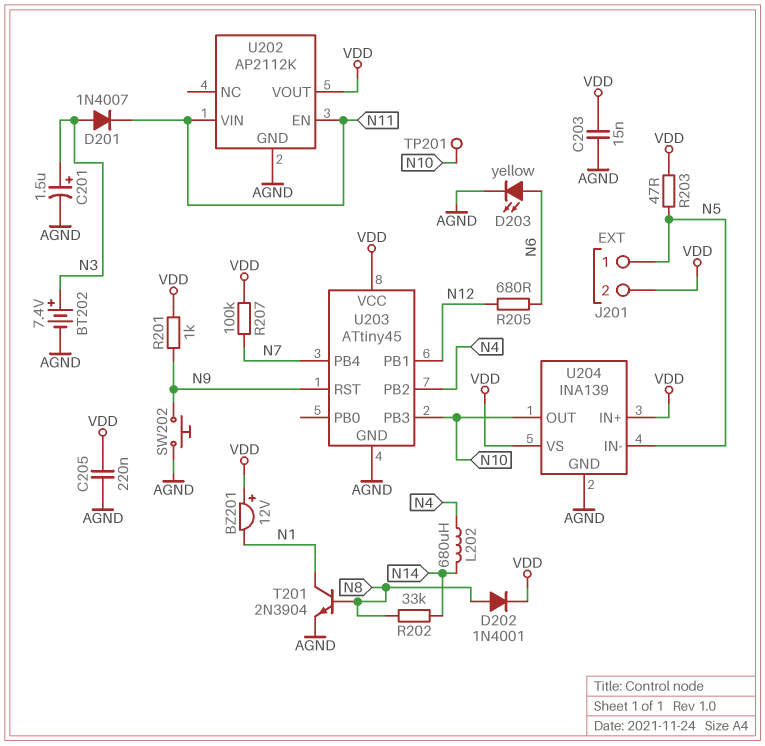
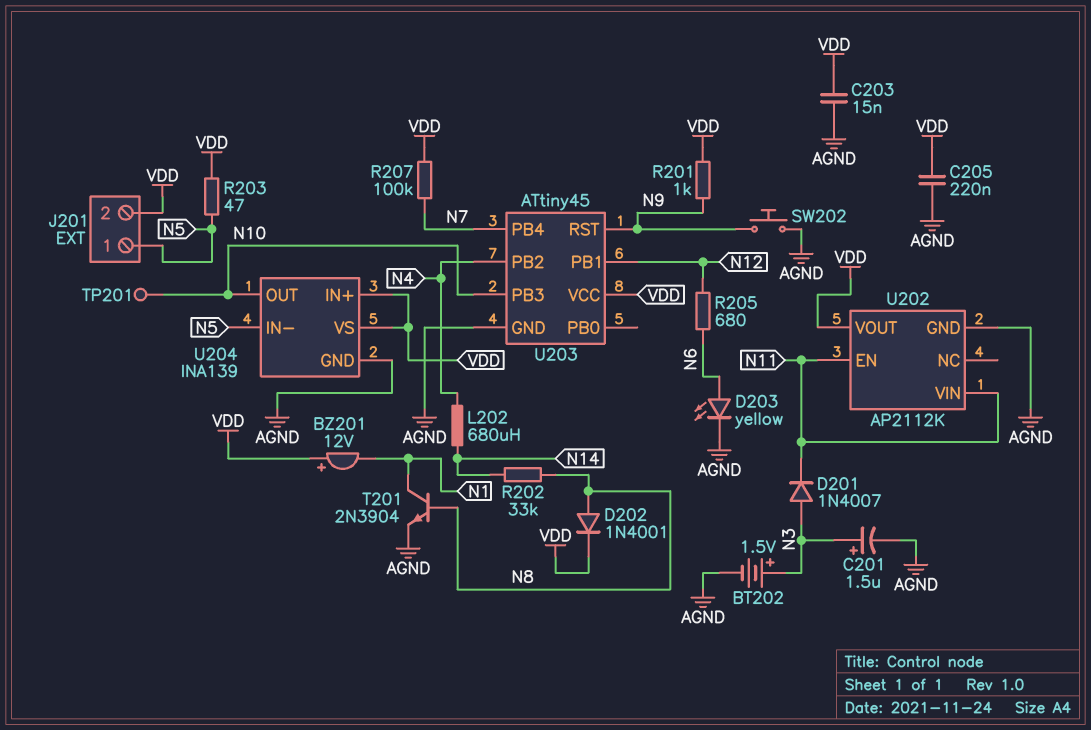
BT202: 7.4V (plus N3, minus AGND) -> 1.5V (plus N3, minus AGND)

